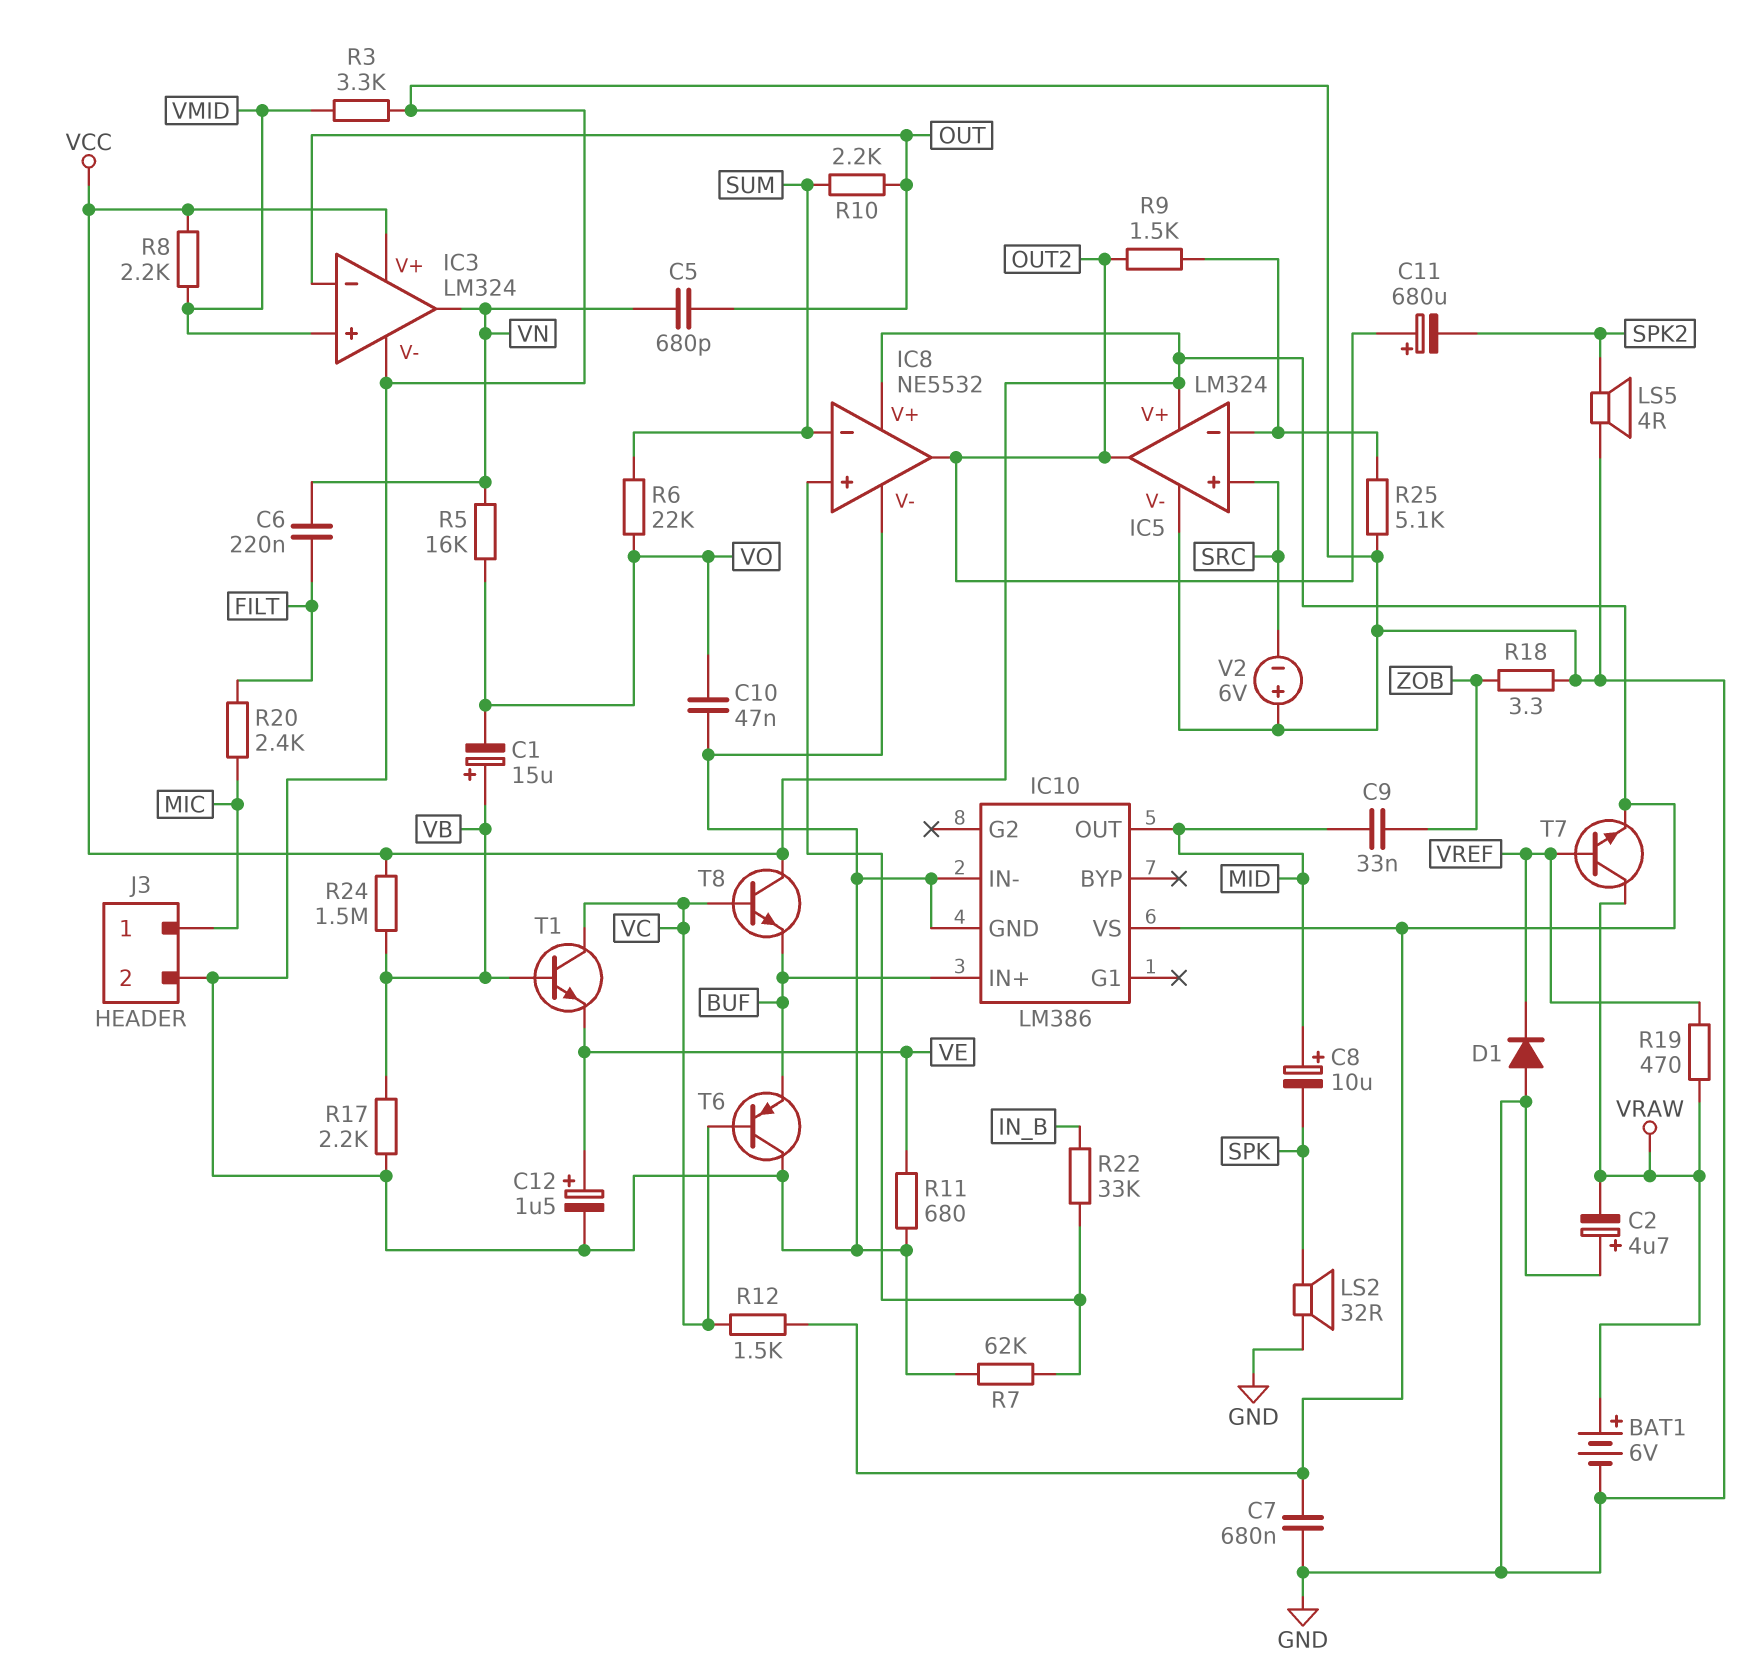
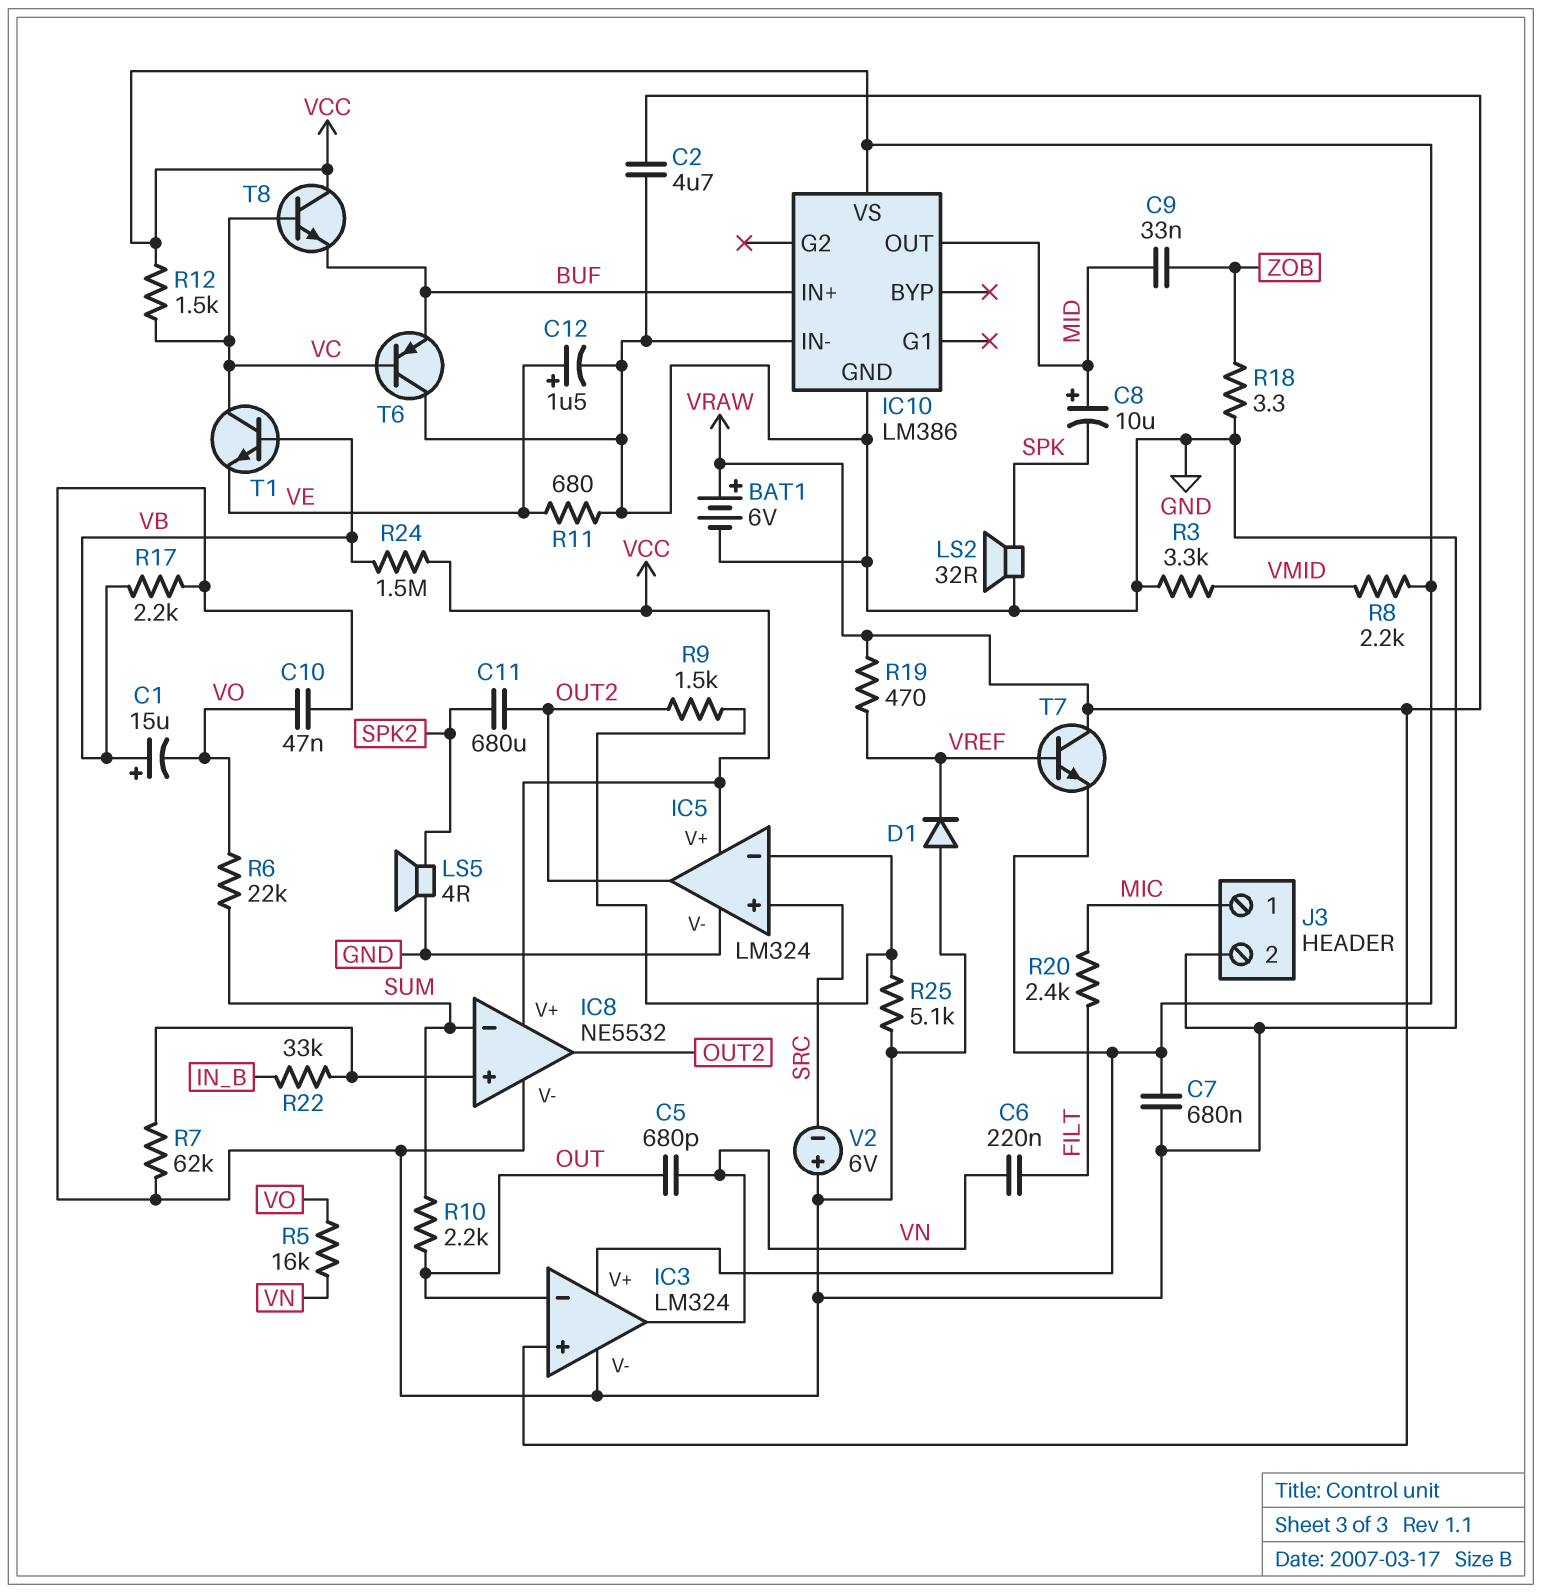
C2: 4.7uF (plus GND, minus VRAW) -> 4.7uF (GND, VRAW)
C11: 680uF (plus OUT2, minus SPK2) -> 680uF (OUT2, SPK2)
IC3 pin in+: VMID -> VRAW

